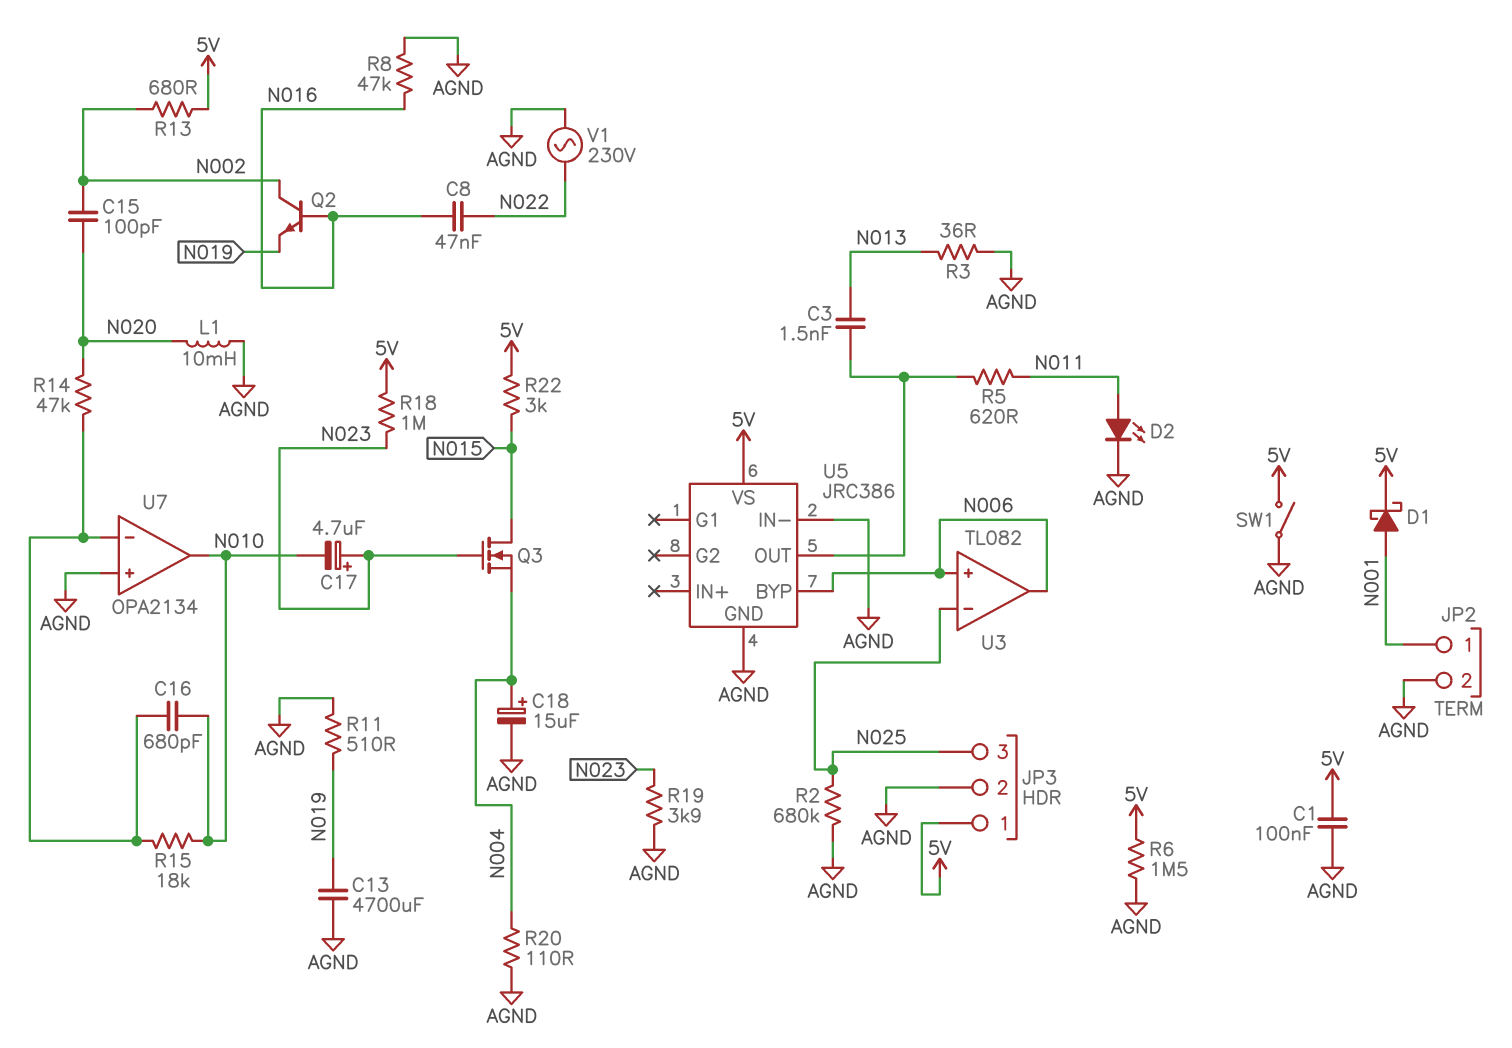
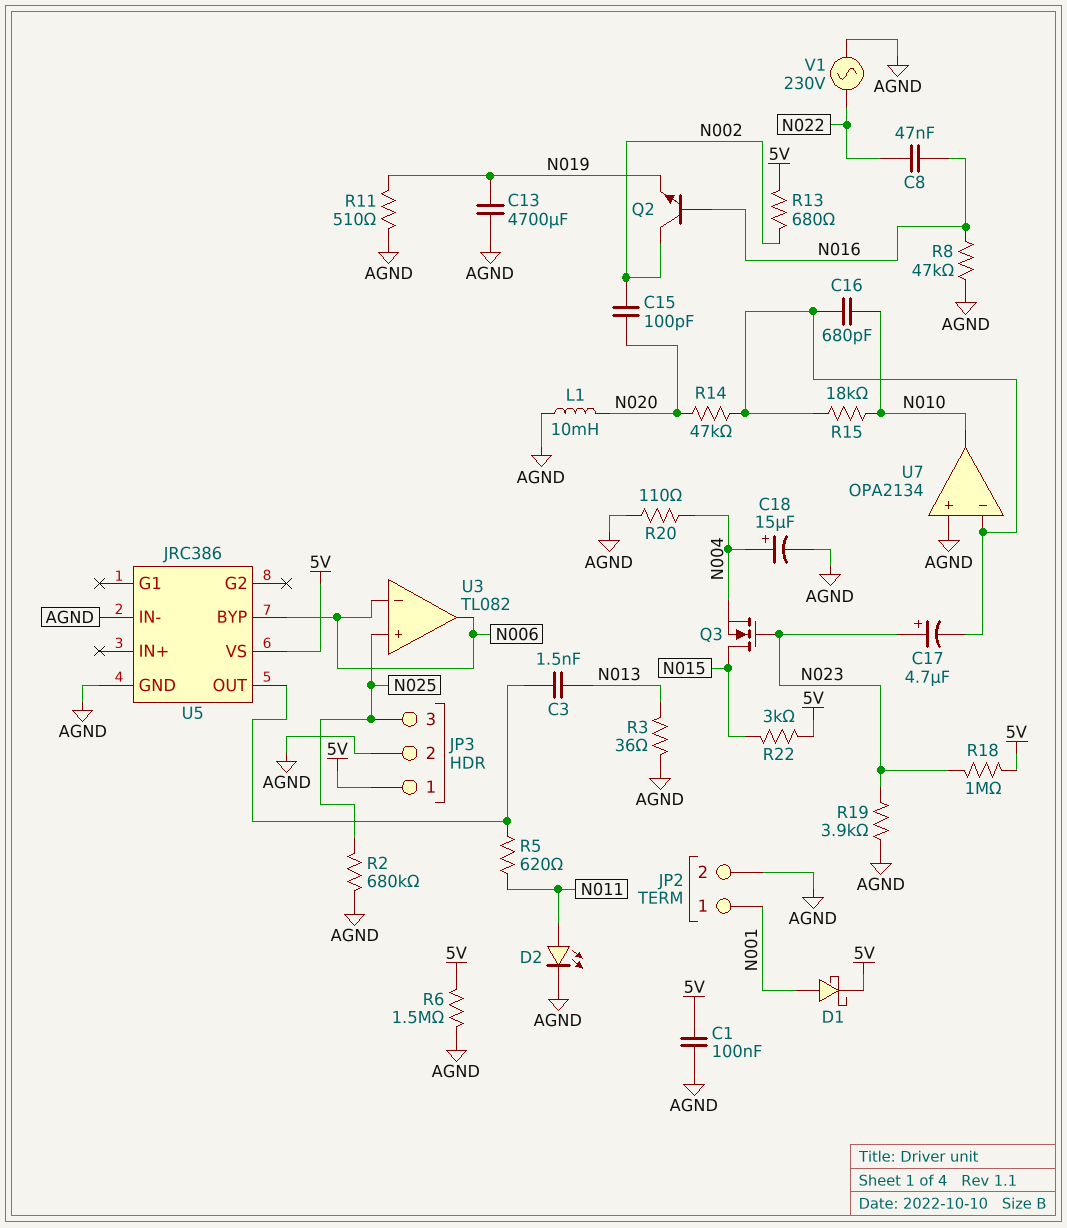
C17: 4.7uF (plus N023, minus N010) -> 4.7uF (plus N023, minus U7/in-)
SW1: switch (5V, AGND) -> none
U3 pin in+: N006 -> N025
U3 pin in-: N025 -> N006

